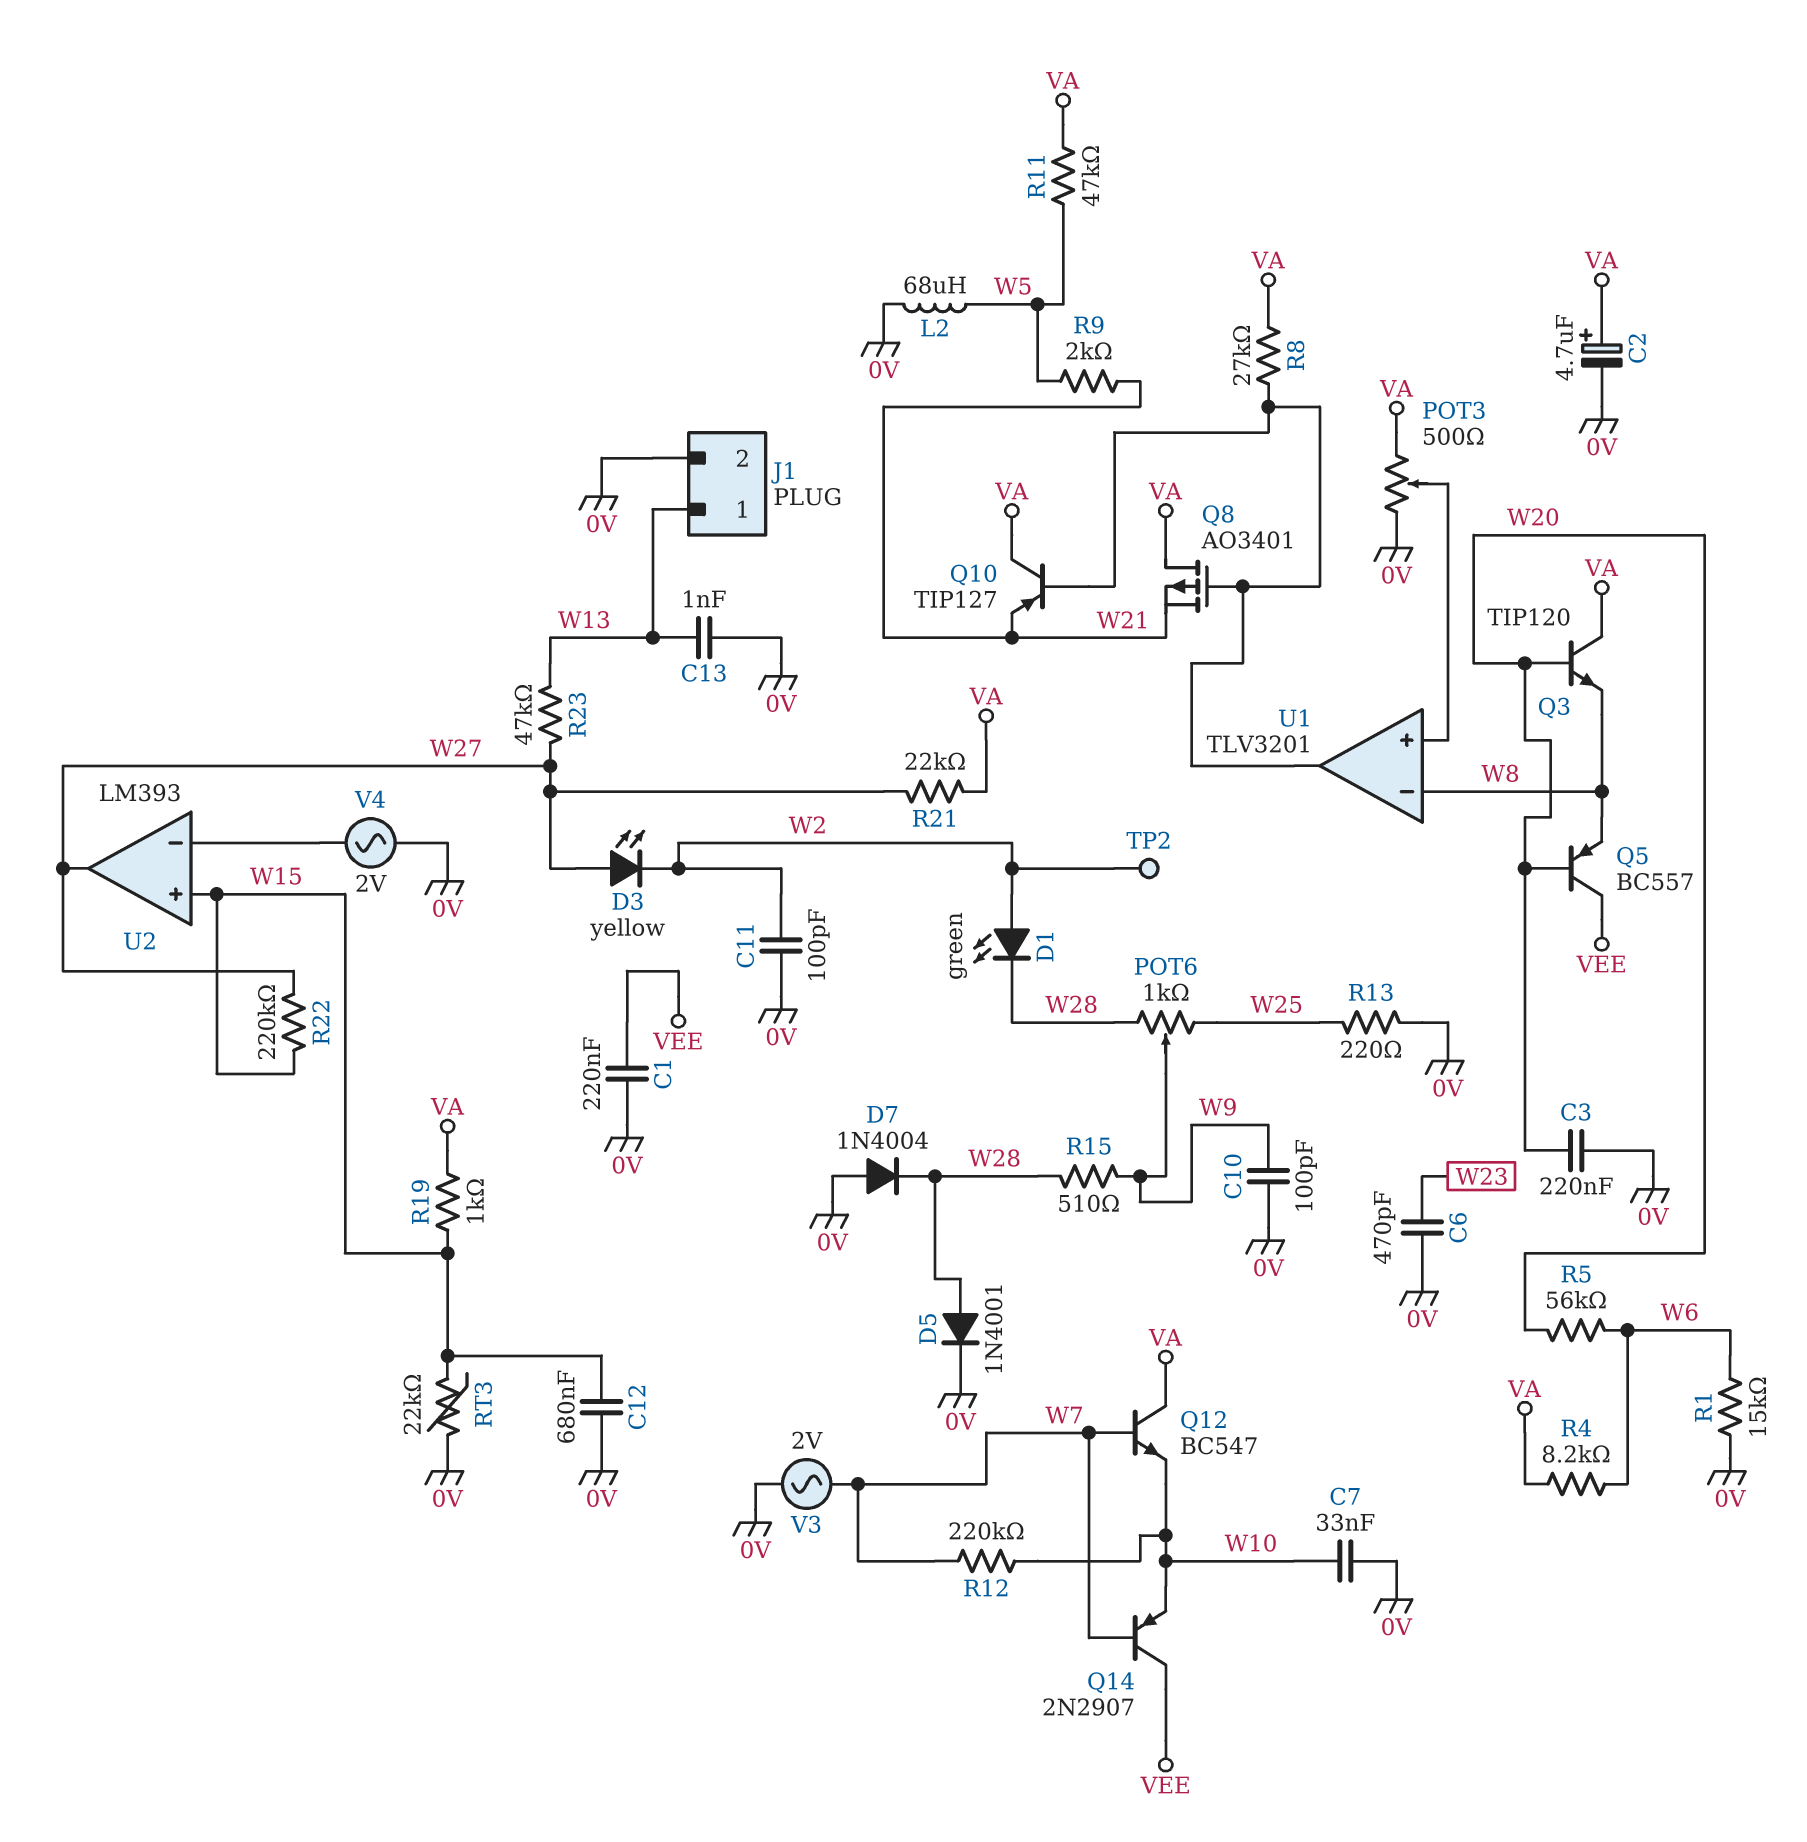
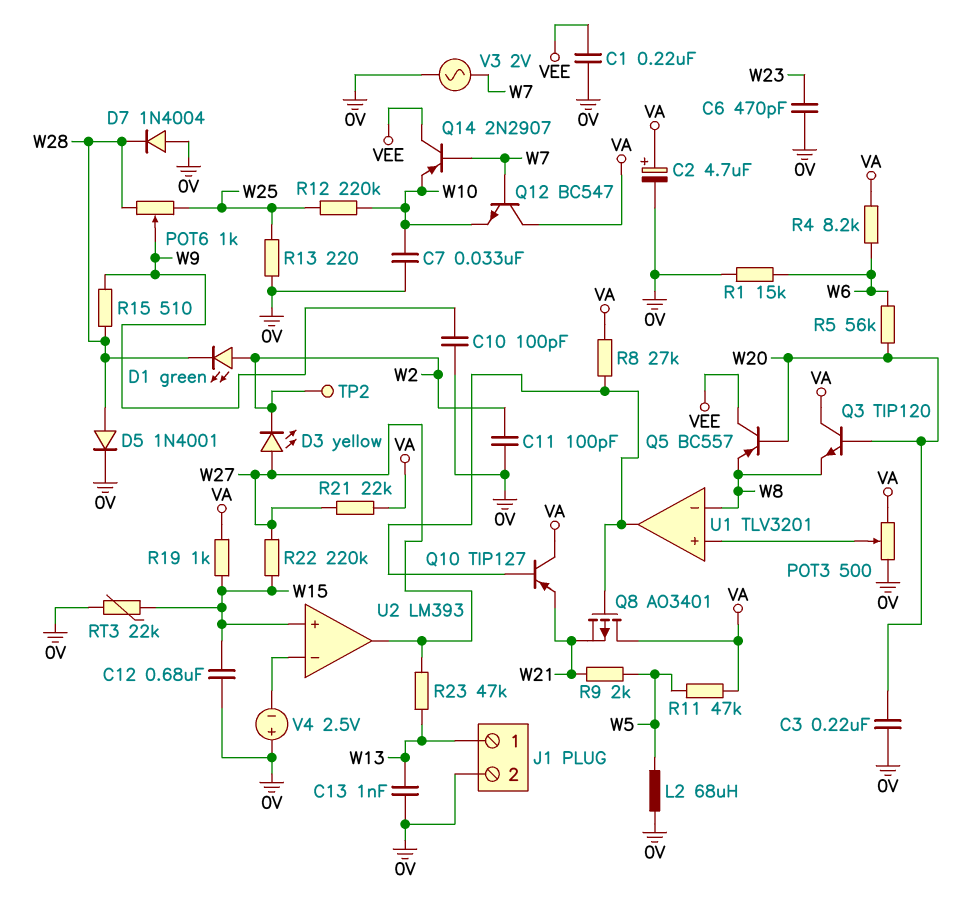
R12: 220k (W7, W10) -> 220k (W10, W25)
V4: AC 2V (0V, U2/in-) -> 2.5V (plus 0V, minus U2/in-)

